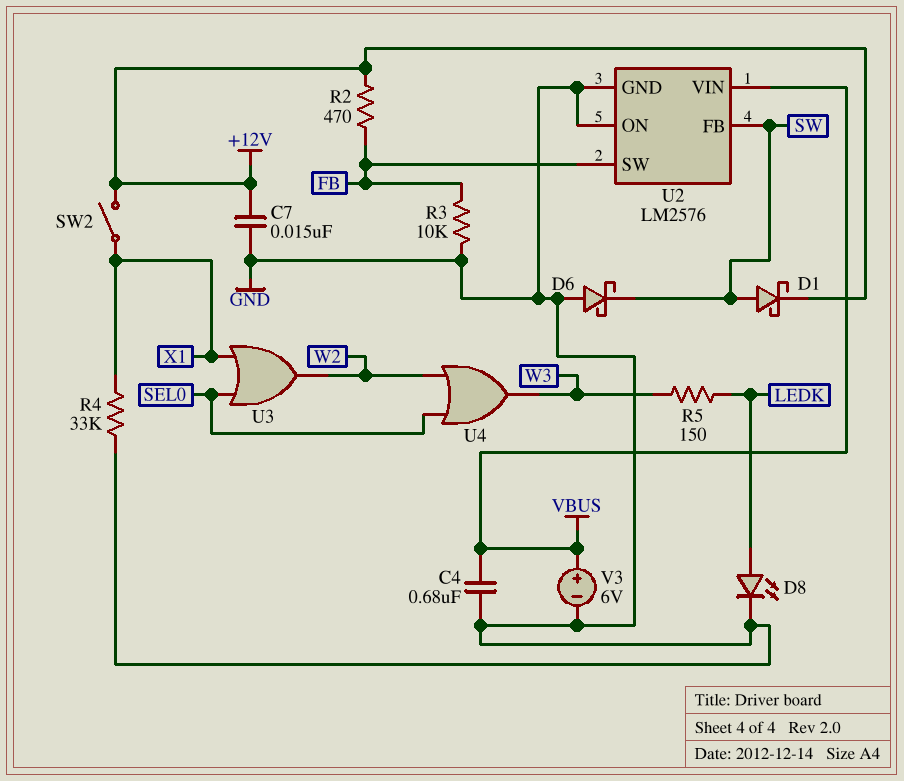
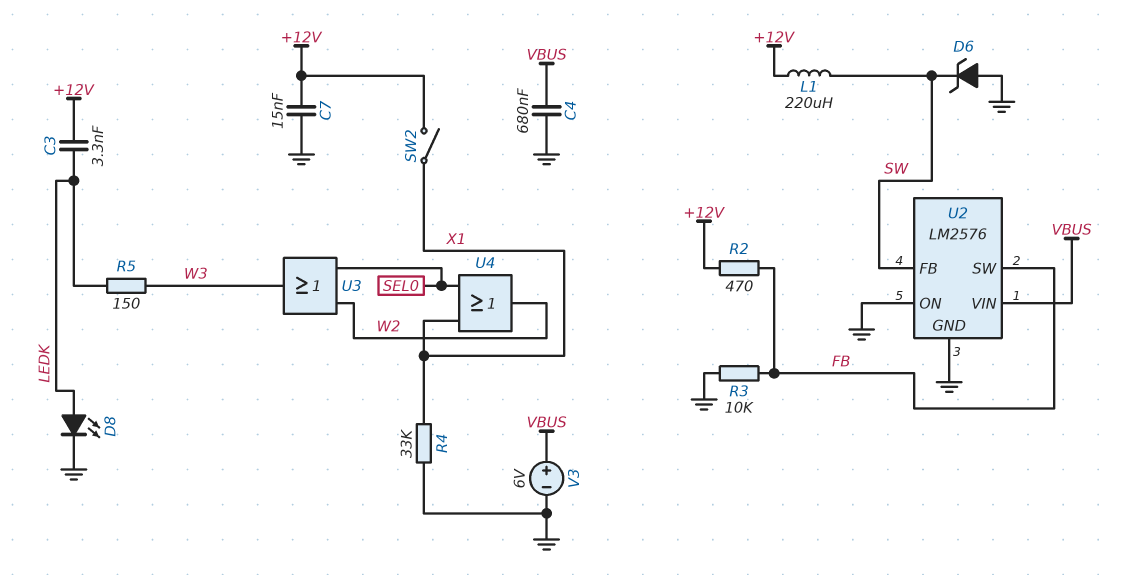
C3: none -> 3.3nF (+12V, LEDK)
D1: schottky (A SW, K +12V) -> none
D6: schottky (A GND, K SW) -> zener (A GND, K SW)
L1: none -> 220uH (+12V, SW)
U3: OR (in SEL0, in X1, out W2) -> OR (in SEL0, in W2, out W3)
U4: OR (in SEL0, in W2, out W3) -> OR (in SEL0, in X1, out W2)

